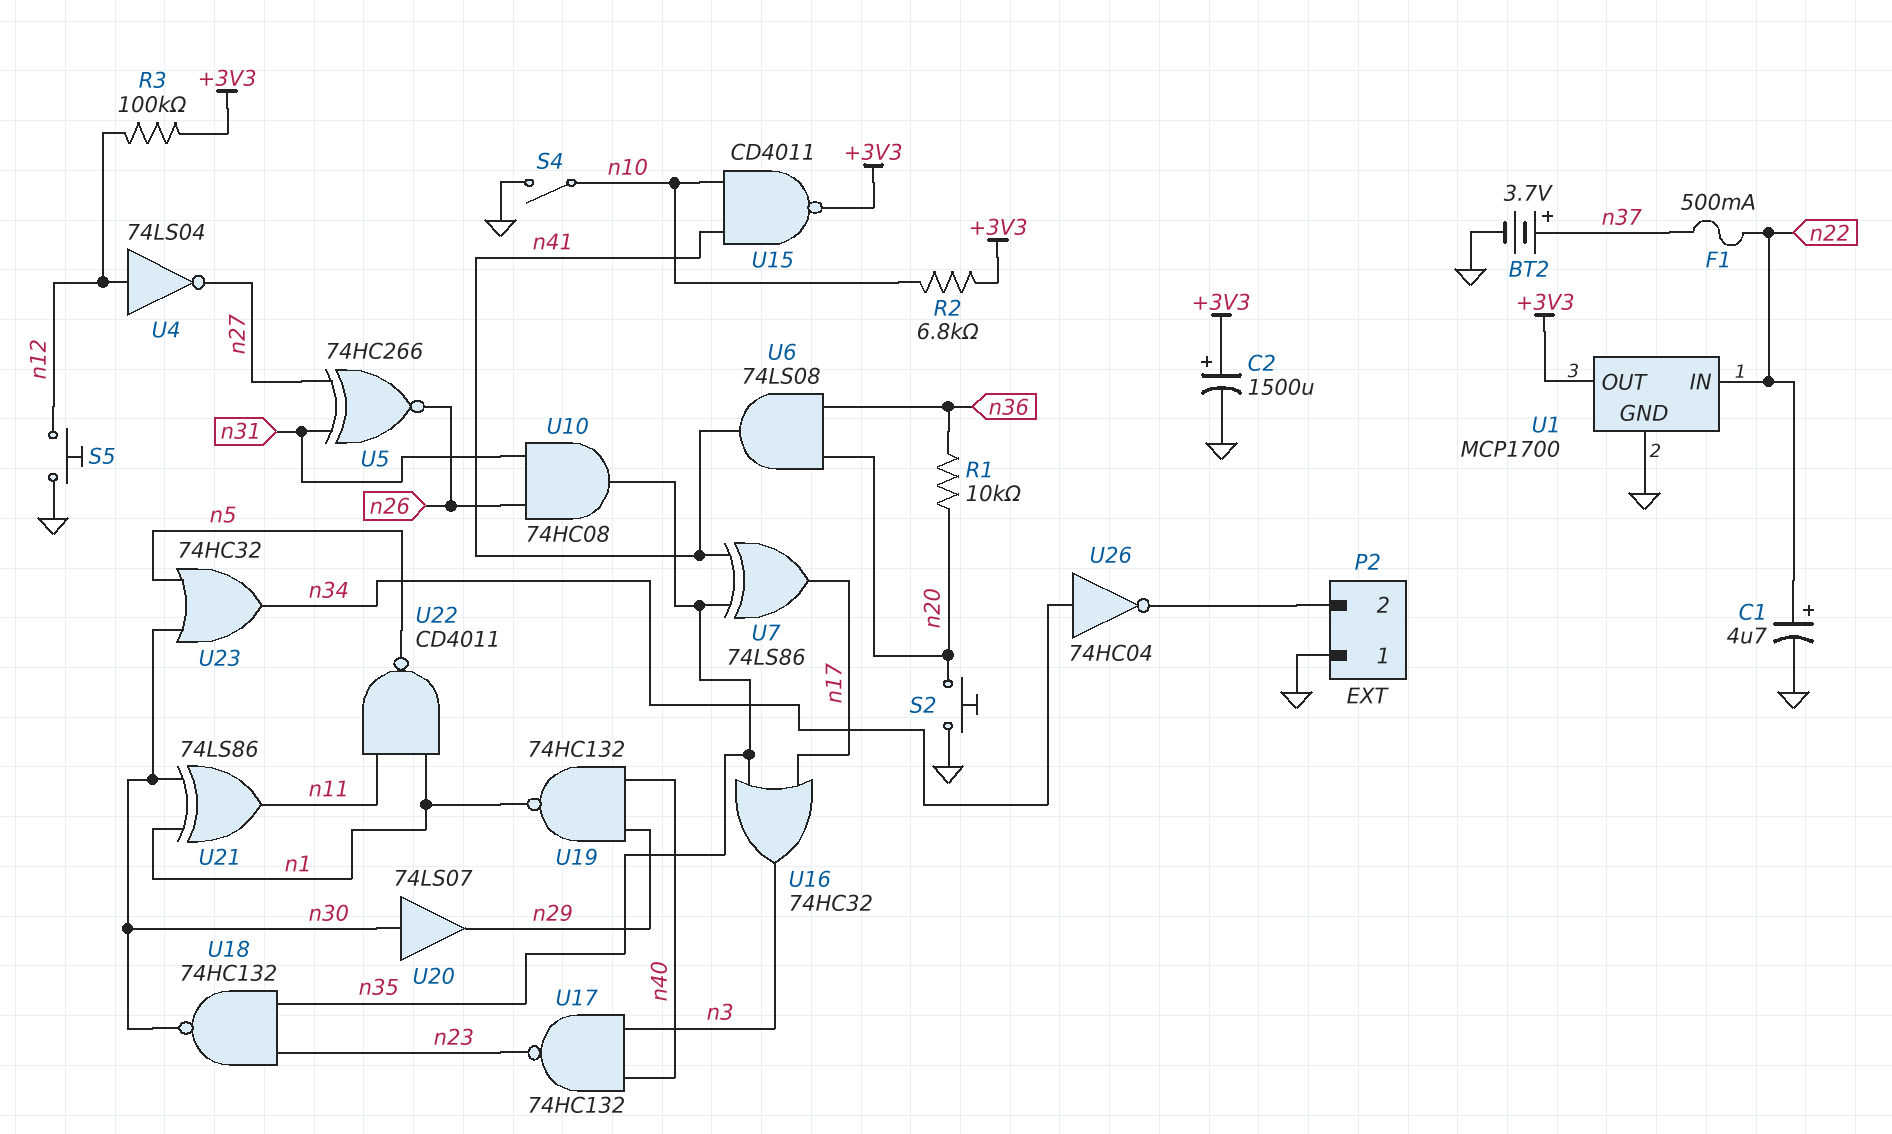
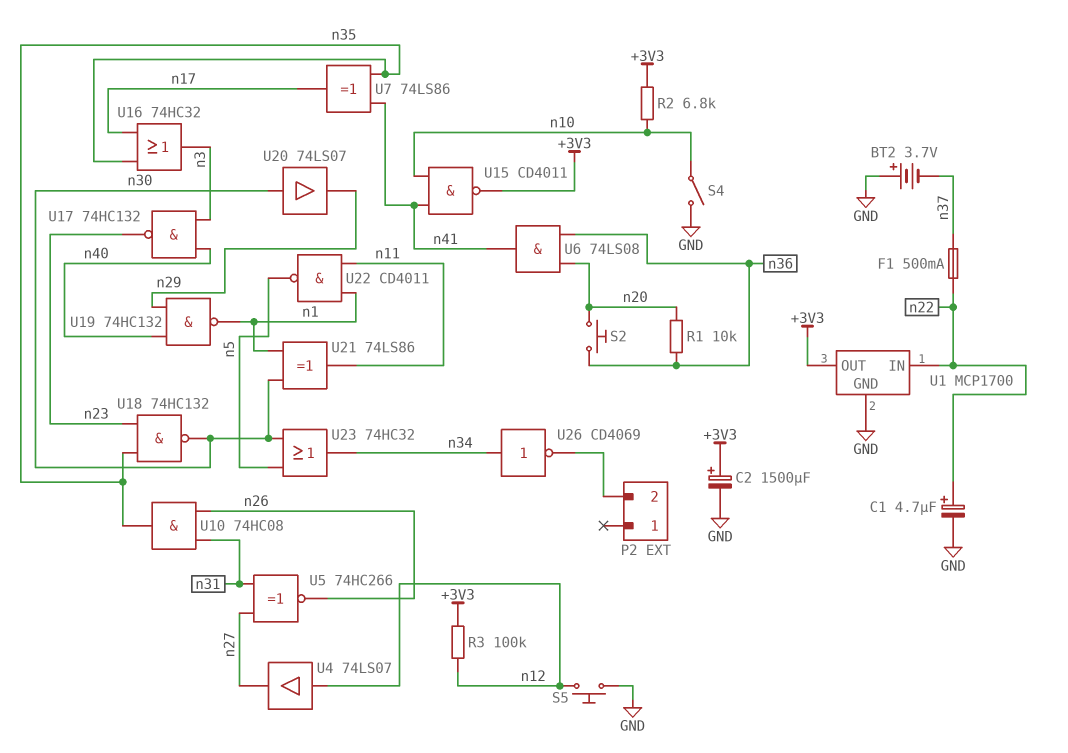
BT2: 3.7V (plus n37, minus GND) -> 3.7V (plus GND, minus n37)
P2 pin 1: GND -> none
S2: button (GND, n20) -> button (n20, n36)
U4: NOT 74LS04 (in n12, out n27) -> buffer 74LS07 (in n12, out n27)
U26: NOT 74HC04 (in n34, out P2/2) -> NOT CD4069 (in n34, out P2/2)

